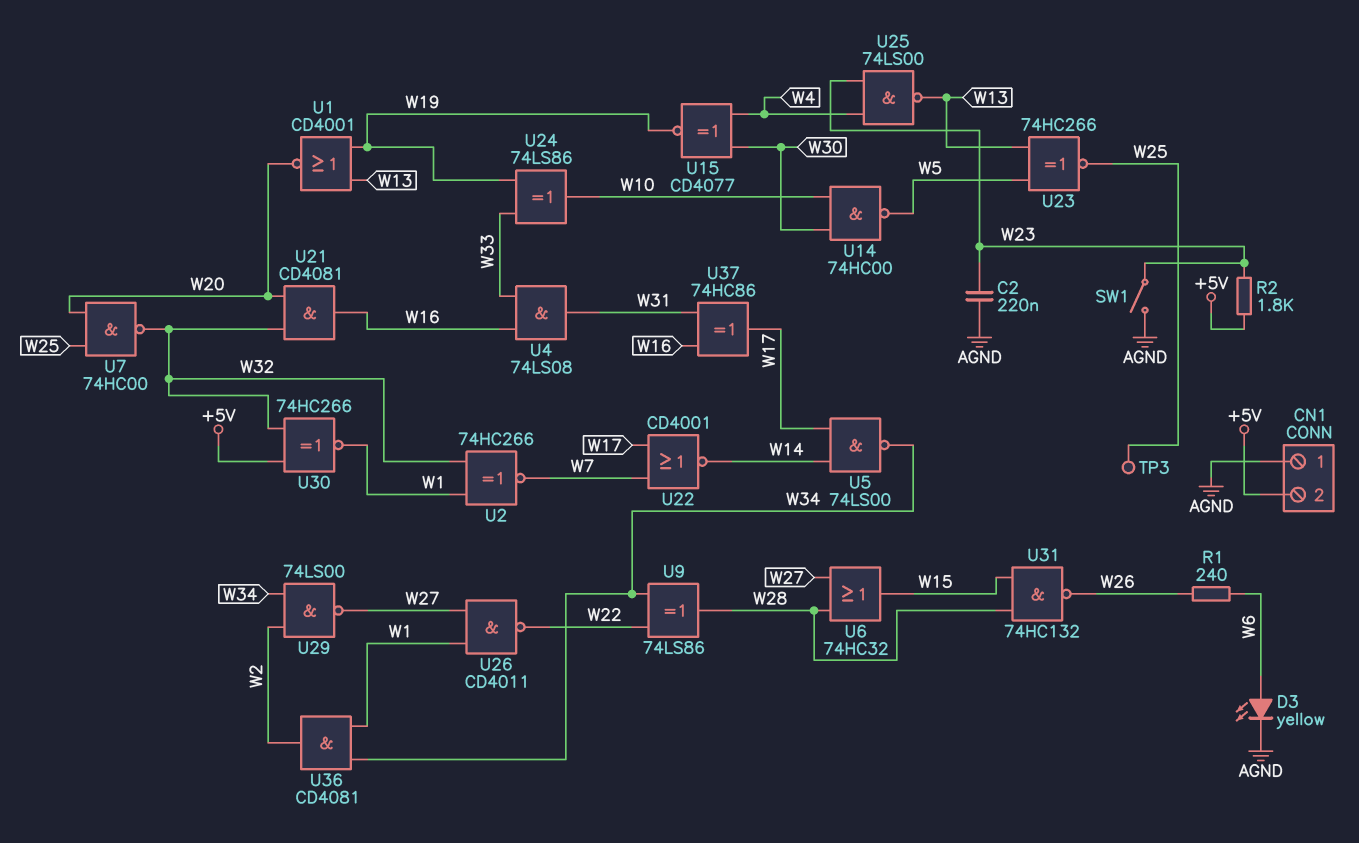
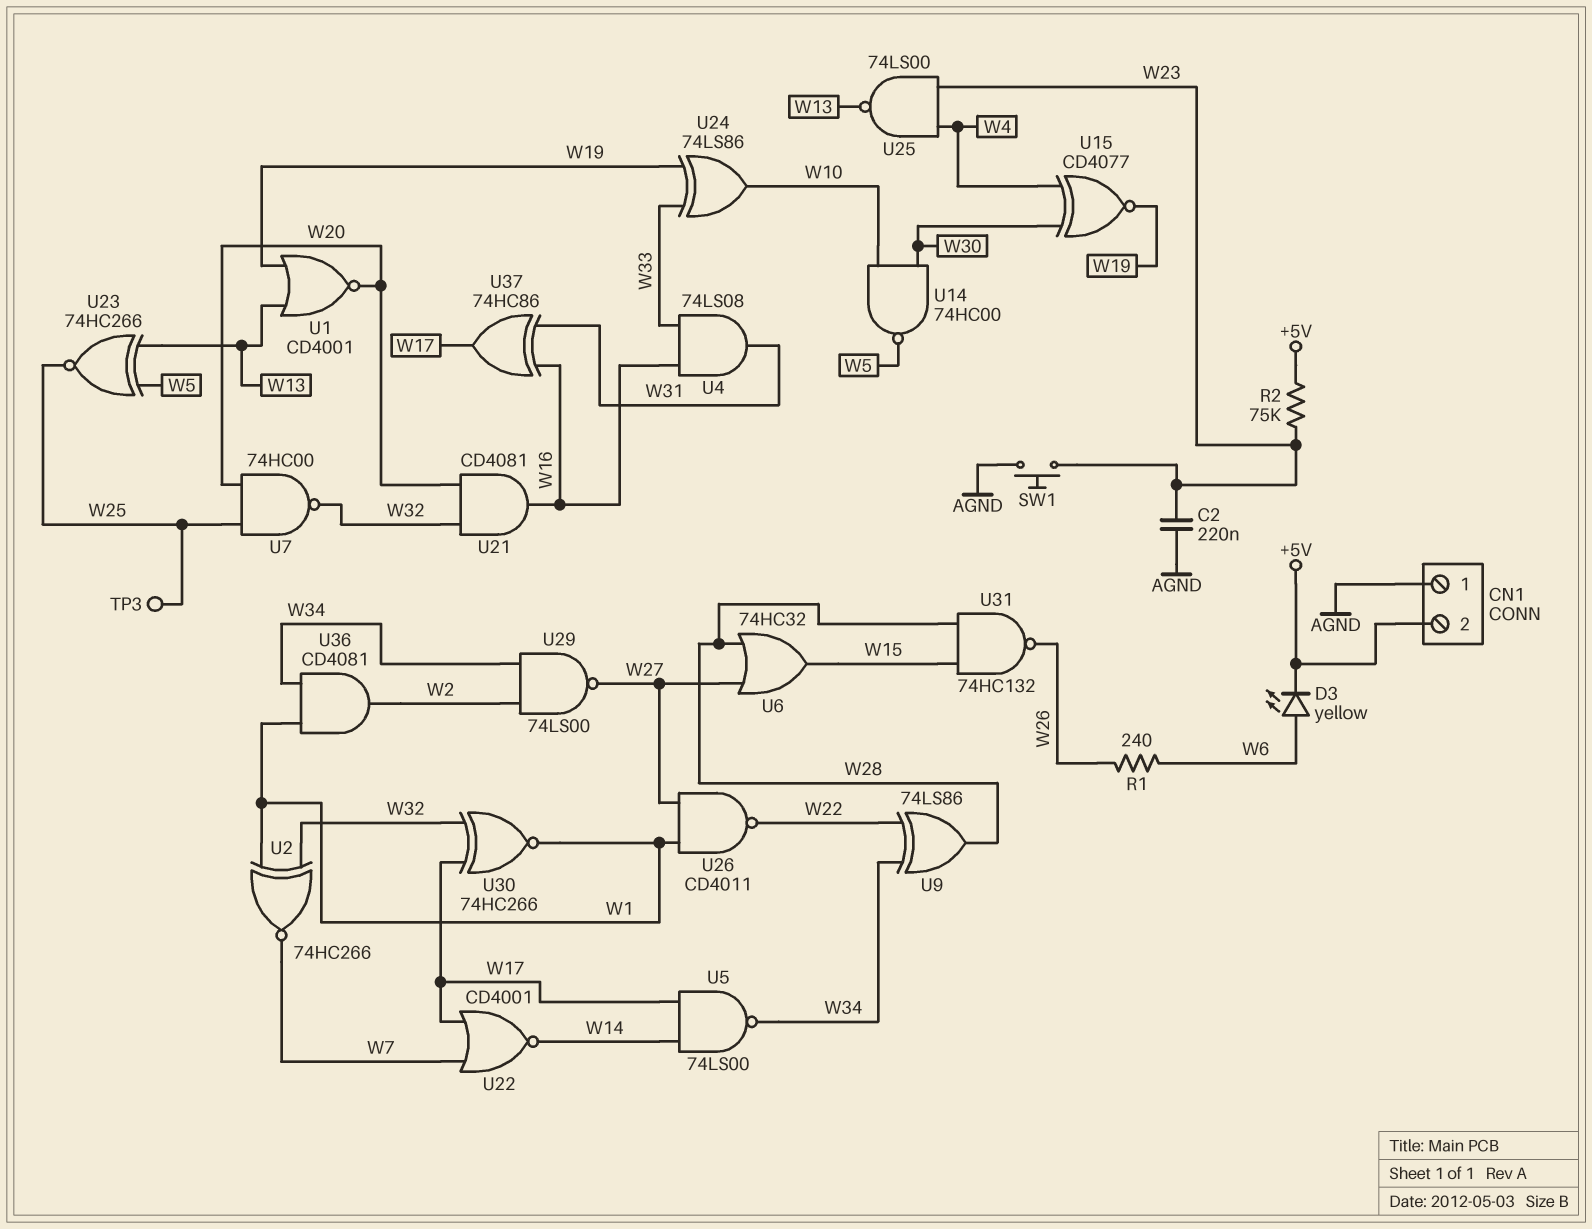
D3: LED yellow (A W6, K AGND) -> LED yellow (A W6, K +5V)
R2: 1.8k (+5V, W23) -> 75k (+5V, W23)
SW1: switch (AGND, W23) -> button (AGND, W23)
U30: XNOR 74HC266 (in +5V, in W32, out W1) -> XNOR 74HC266 (in W17, in W32, out W1)

